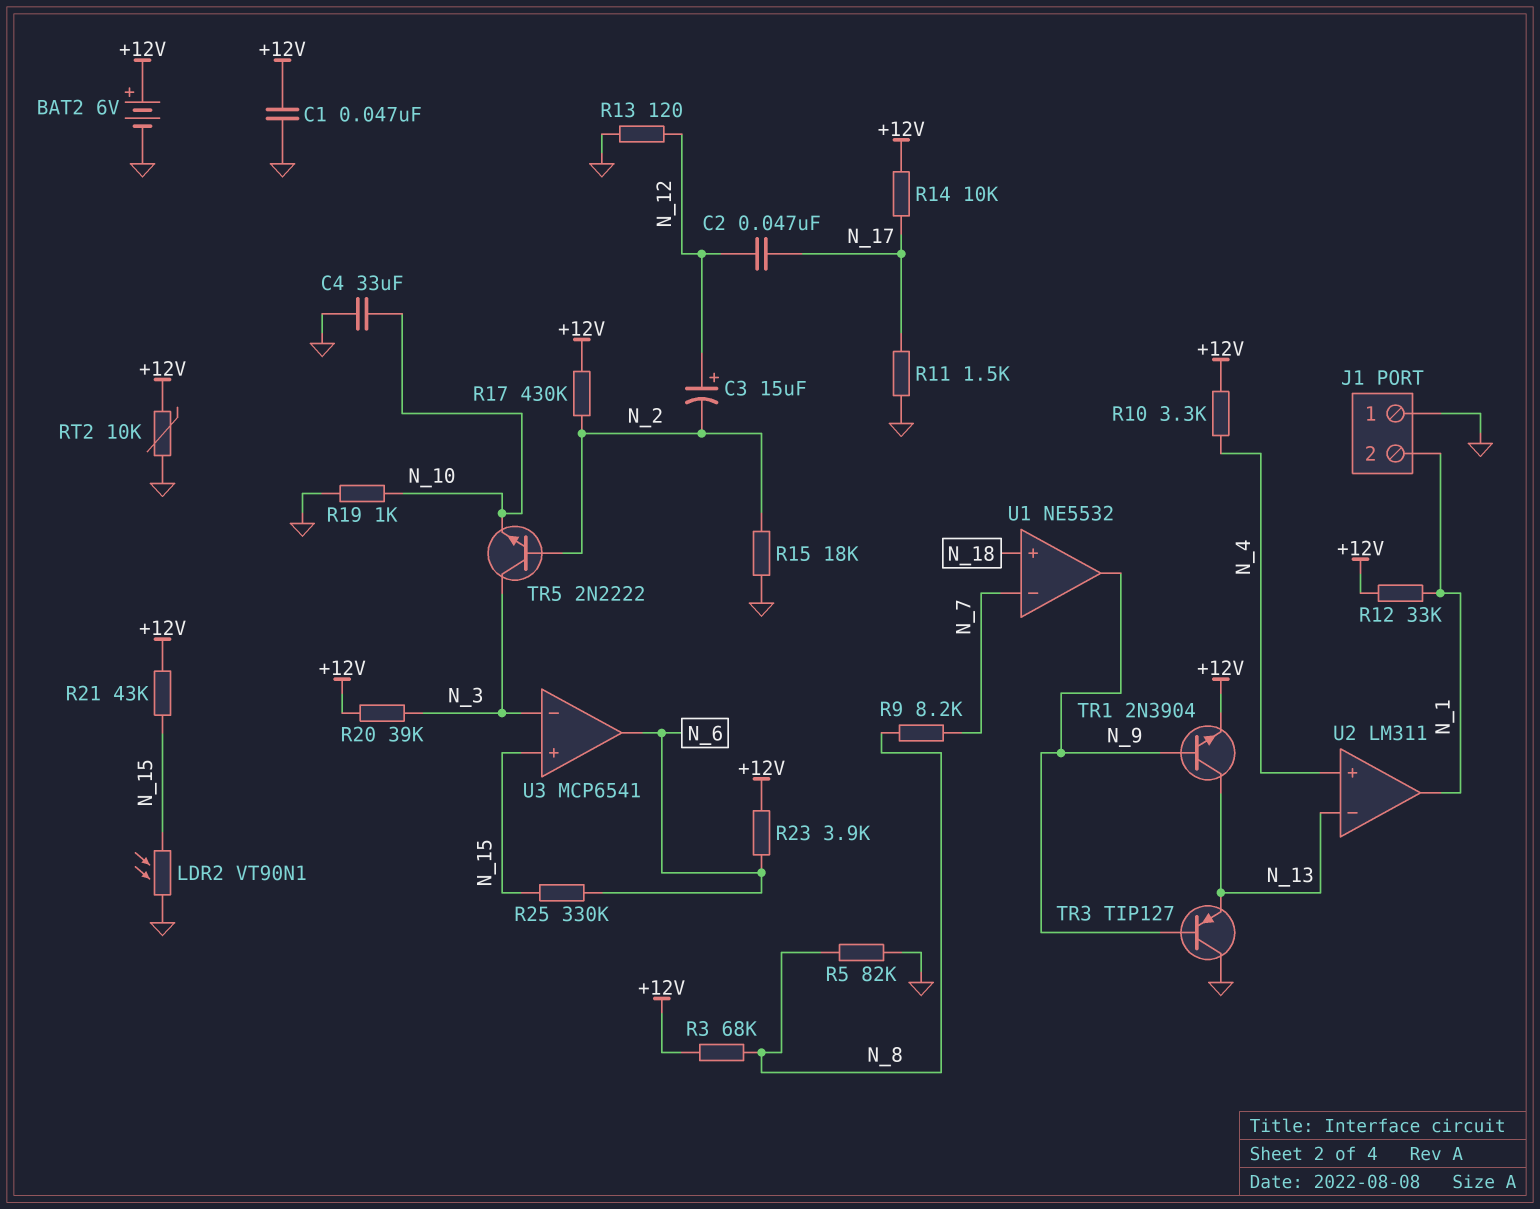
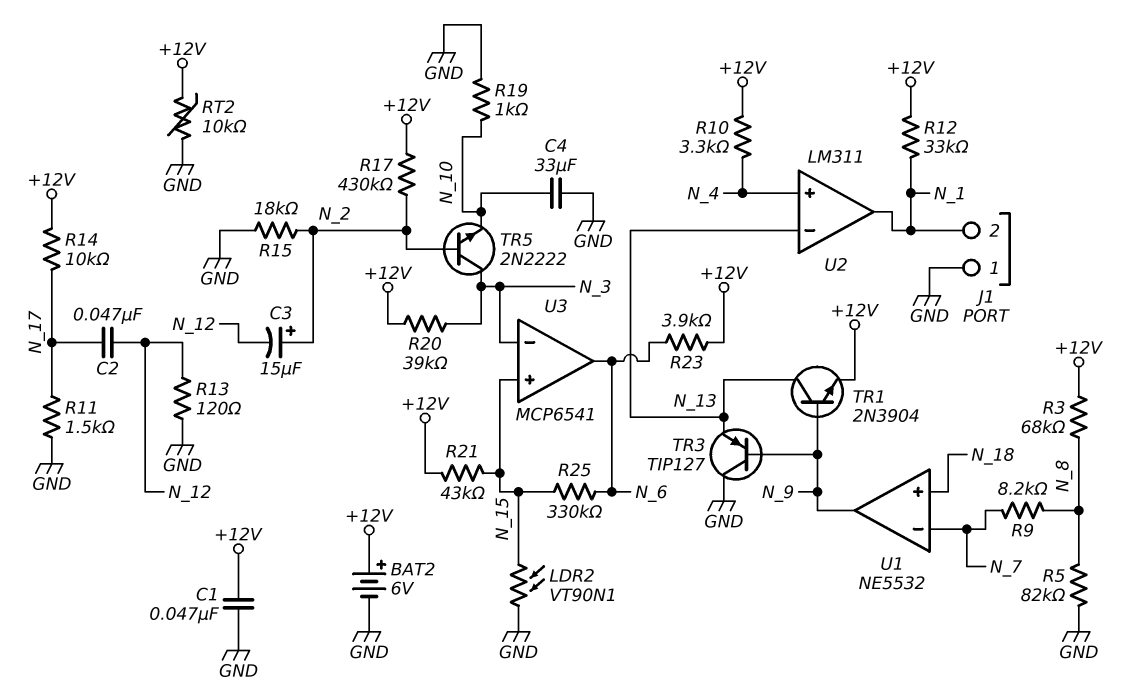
C3: 15uF (plus N_12, minus N_2) -> 15uF (plus N_2, minus N_12)

